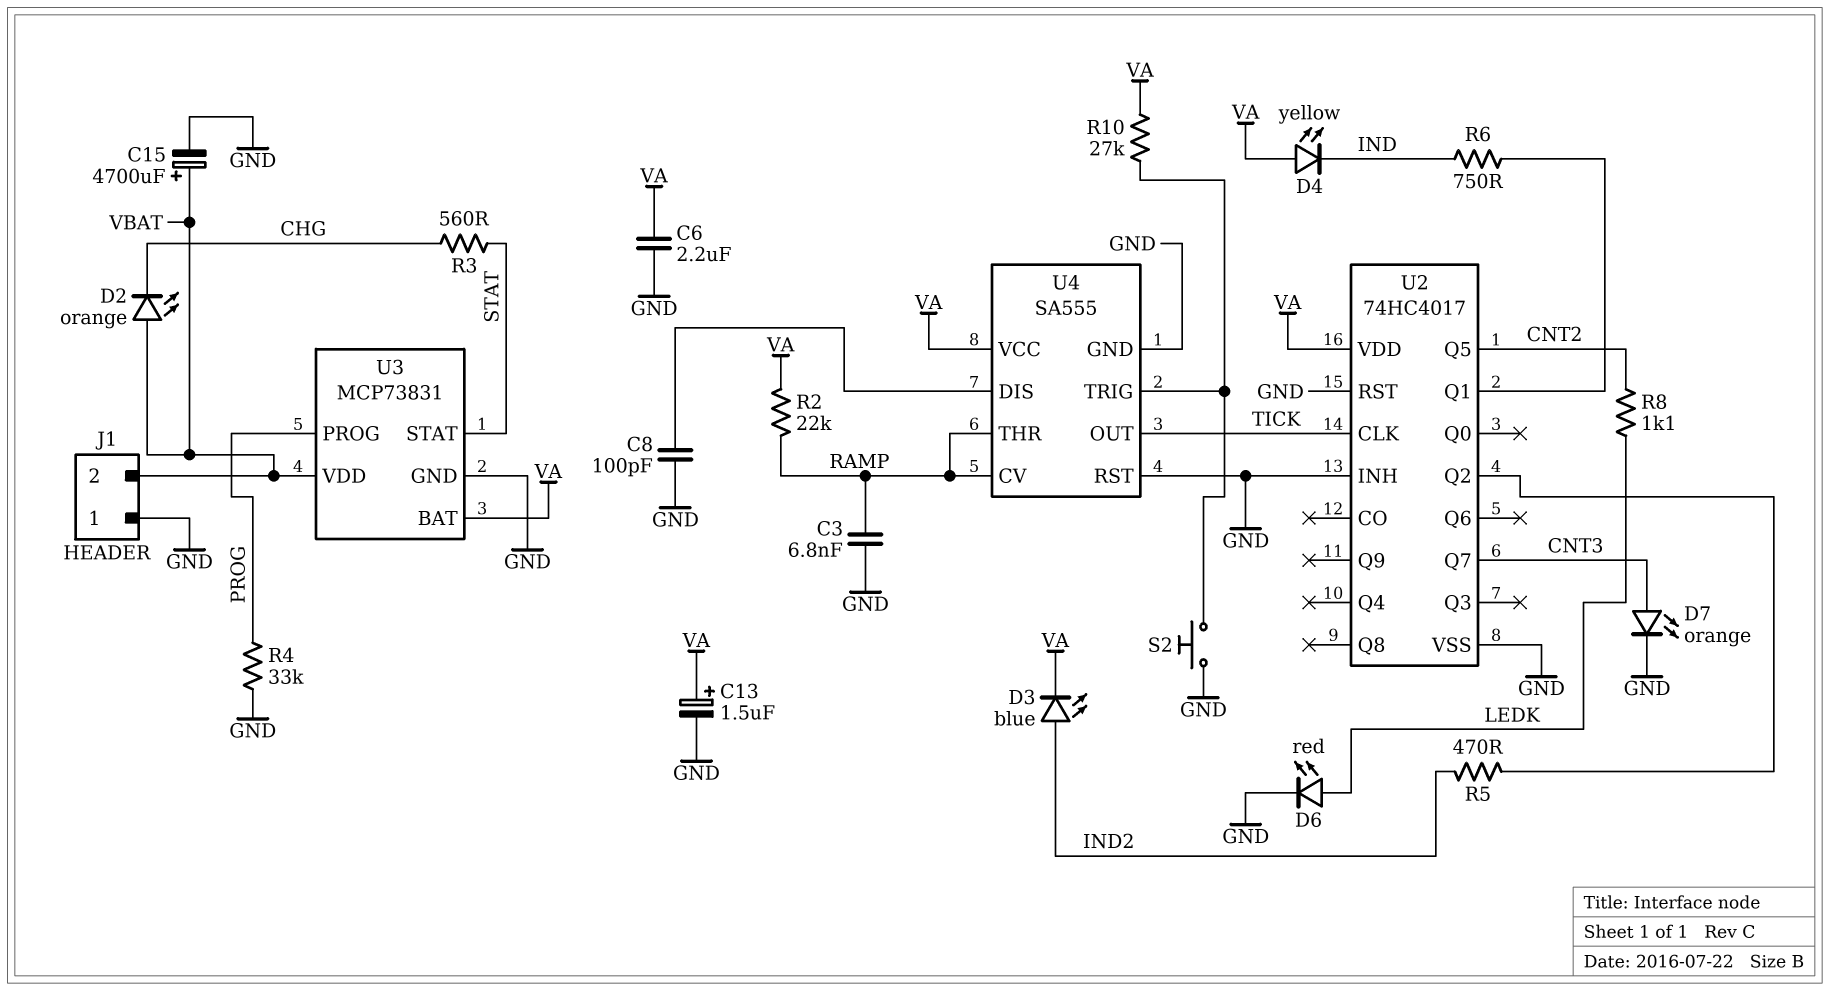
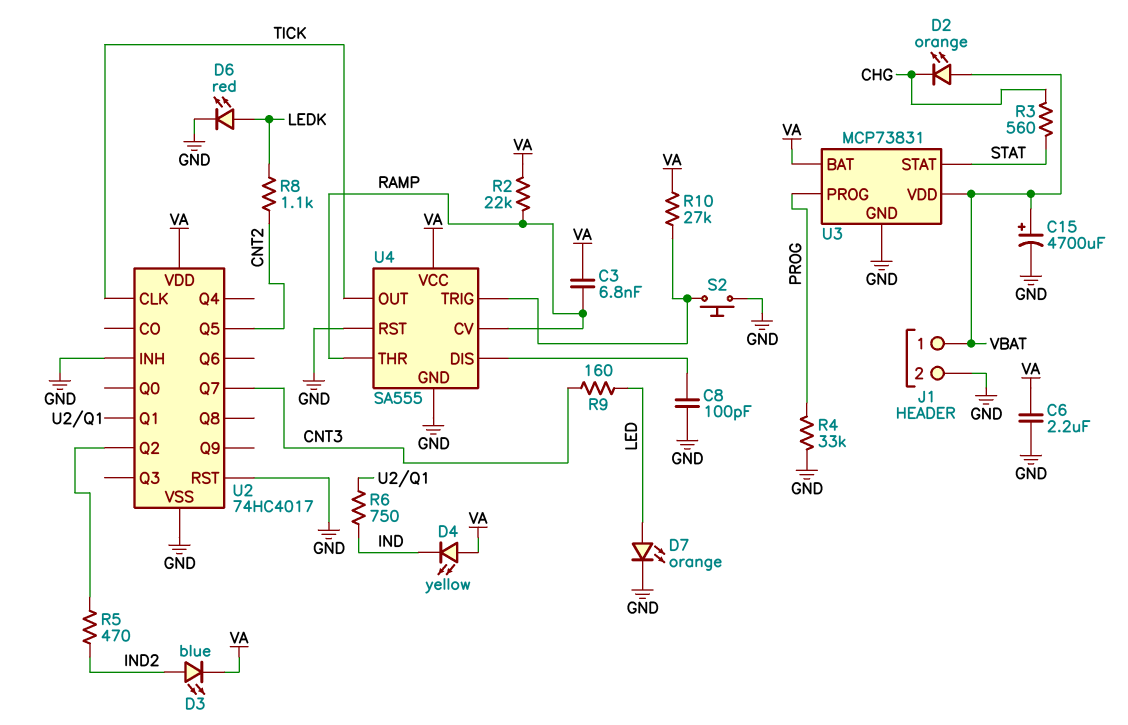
C3: 6.8nF (GND, RAMP) -> 6.8nF (RAMP, VA)
C13: 1.5uF (plus VA, minus GND) -> none
D7: LED orange (A CNT3, K GND) -> LED orange (A LED, K GND)
J1 pin 1: GND -> VBAT
J1 pin 2: VBAT -> GND
R9: none -> 160 (CNT3, LED)

